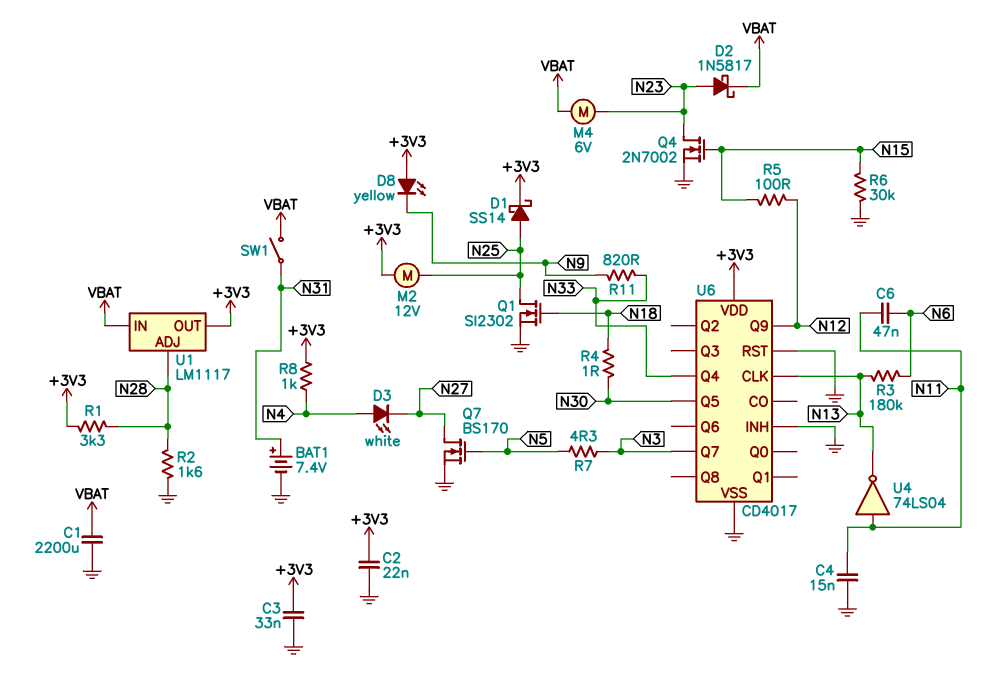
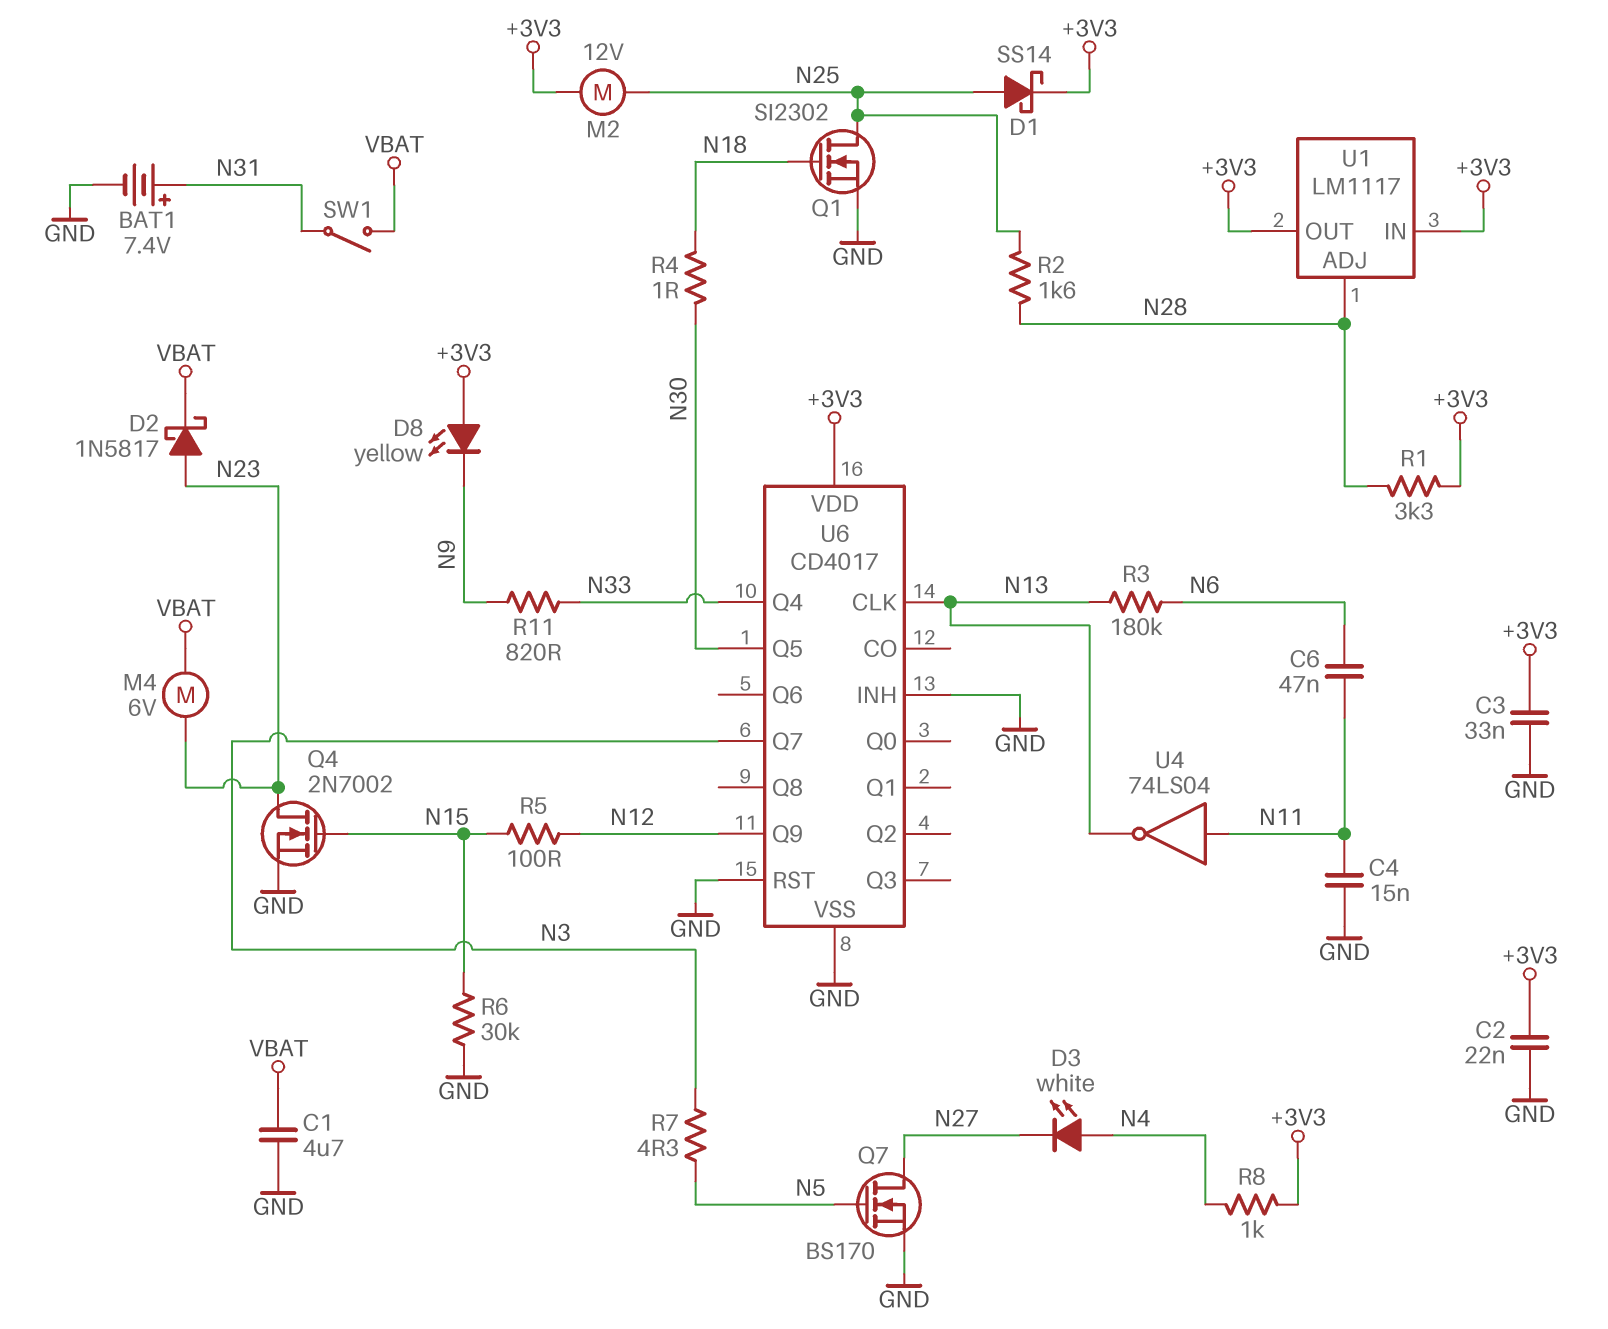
C1: 2200uF (GND, VBAT) -> 4.7uF (GND, VBAT)
R2: 1.6k (GND, N28) -> 1.6k (N25, N28)
U1 pin IN: VBAT -> +3V3

